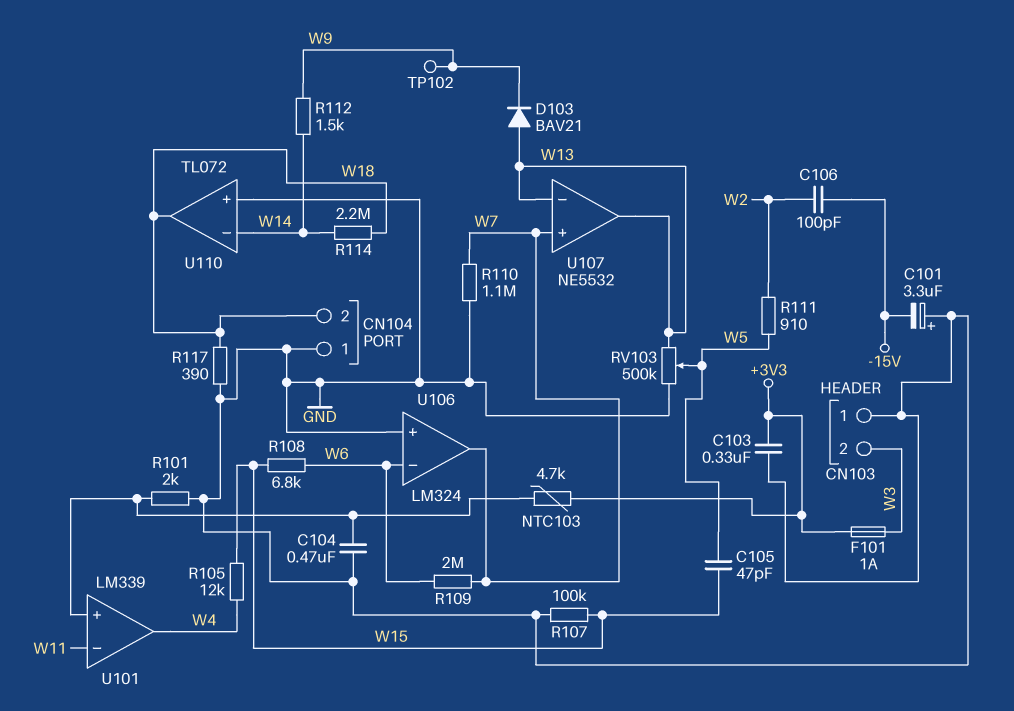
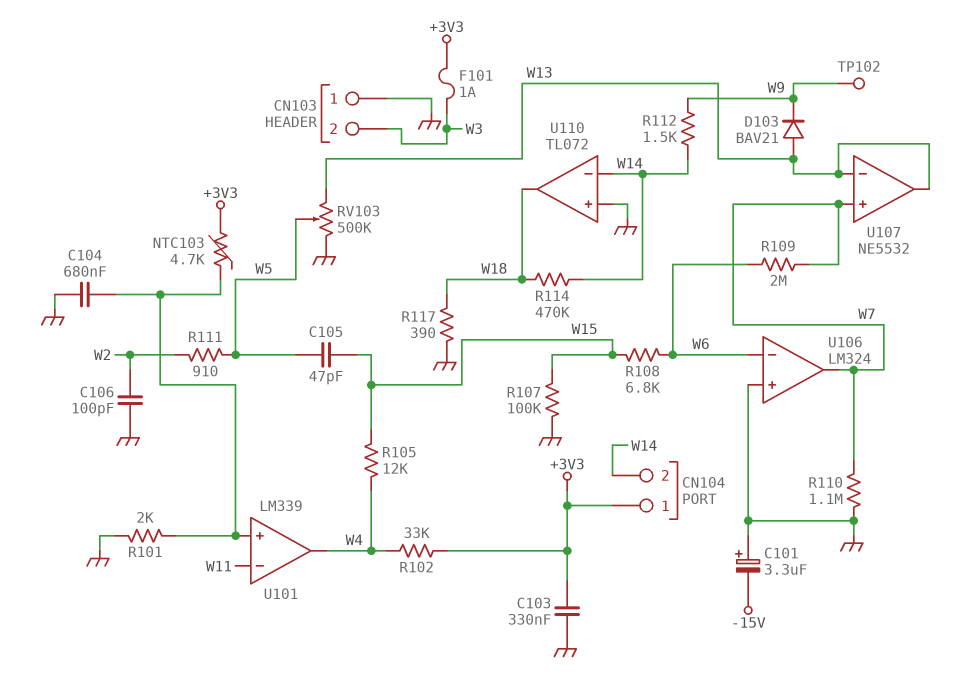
C104: 470nF (GND, U101/in+) -> 680nF (GND, U101/in+)
C106: 100pF (-15V, W2) -> 100pF (GND, W2)
CN104 pin 1: GND -> +3V3
CN104 pin 2: W18 -> W14
R102: none -> 33k (+3V3, W4)
R114: 2.2M (W14, W18) -> 470k (W14, W18)

